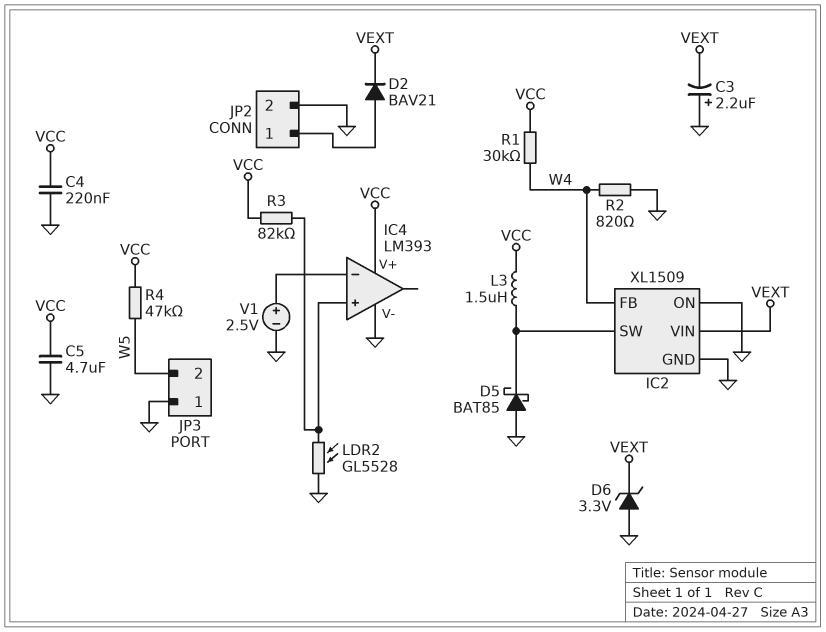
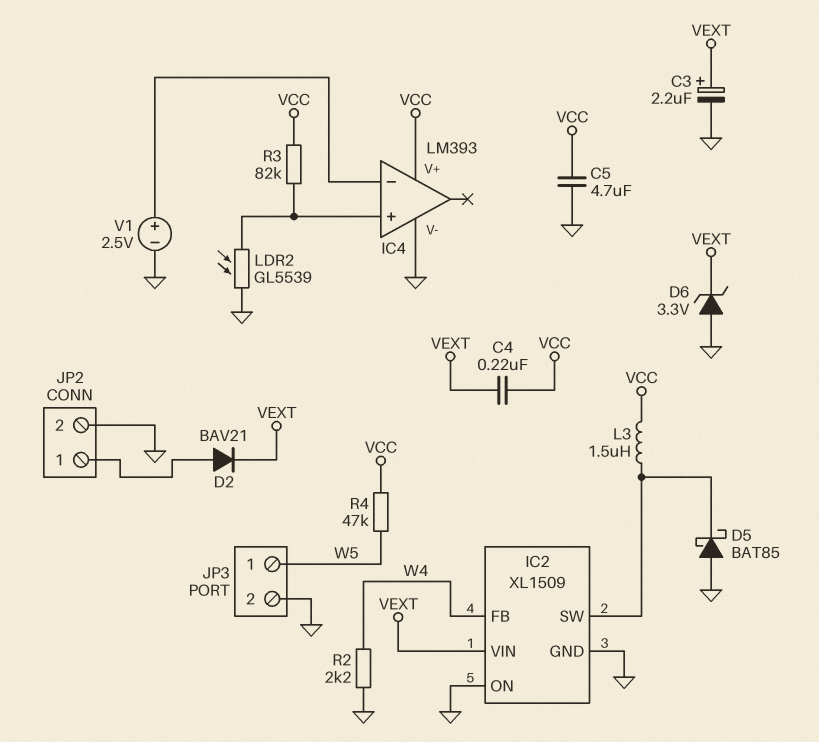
C3: 2.2uF (plus GND, minus VEXT) -> 2.2uF (plus VEXT, minus GND)
C4: 220nF (GND, VCC) -> 220nF (VCC, VEXT)
JP3 pin 1: GND -> W5
JP3 pin 2: W5 -> GND
LDR2: GL5528 (GND, IC4/in+) -> GL5539 (GND, IC4/in+)
R1: 30k (VCC, W4) -> none
R2: 820 (GND, W4) -> 2.2k (GND, W4)

